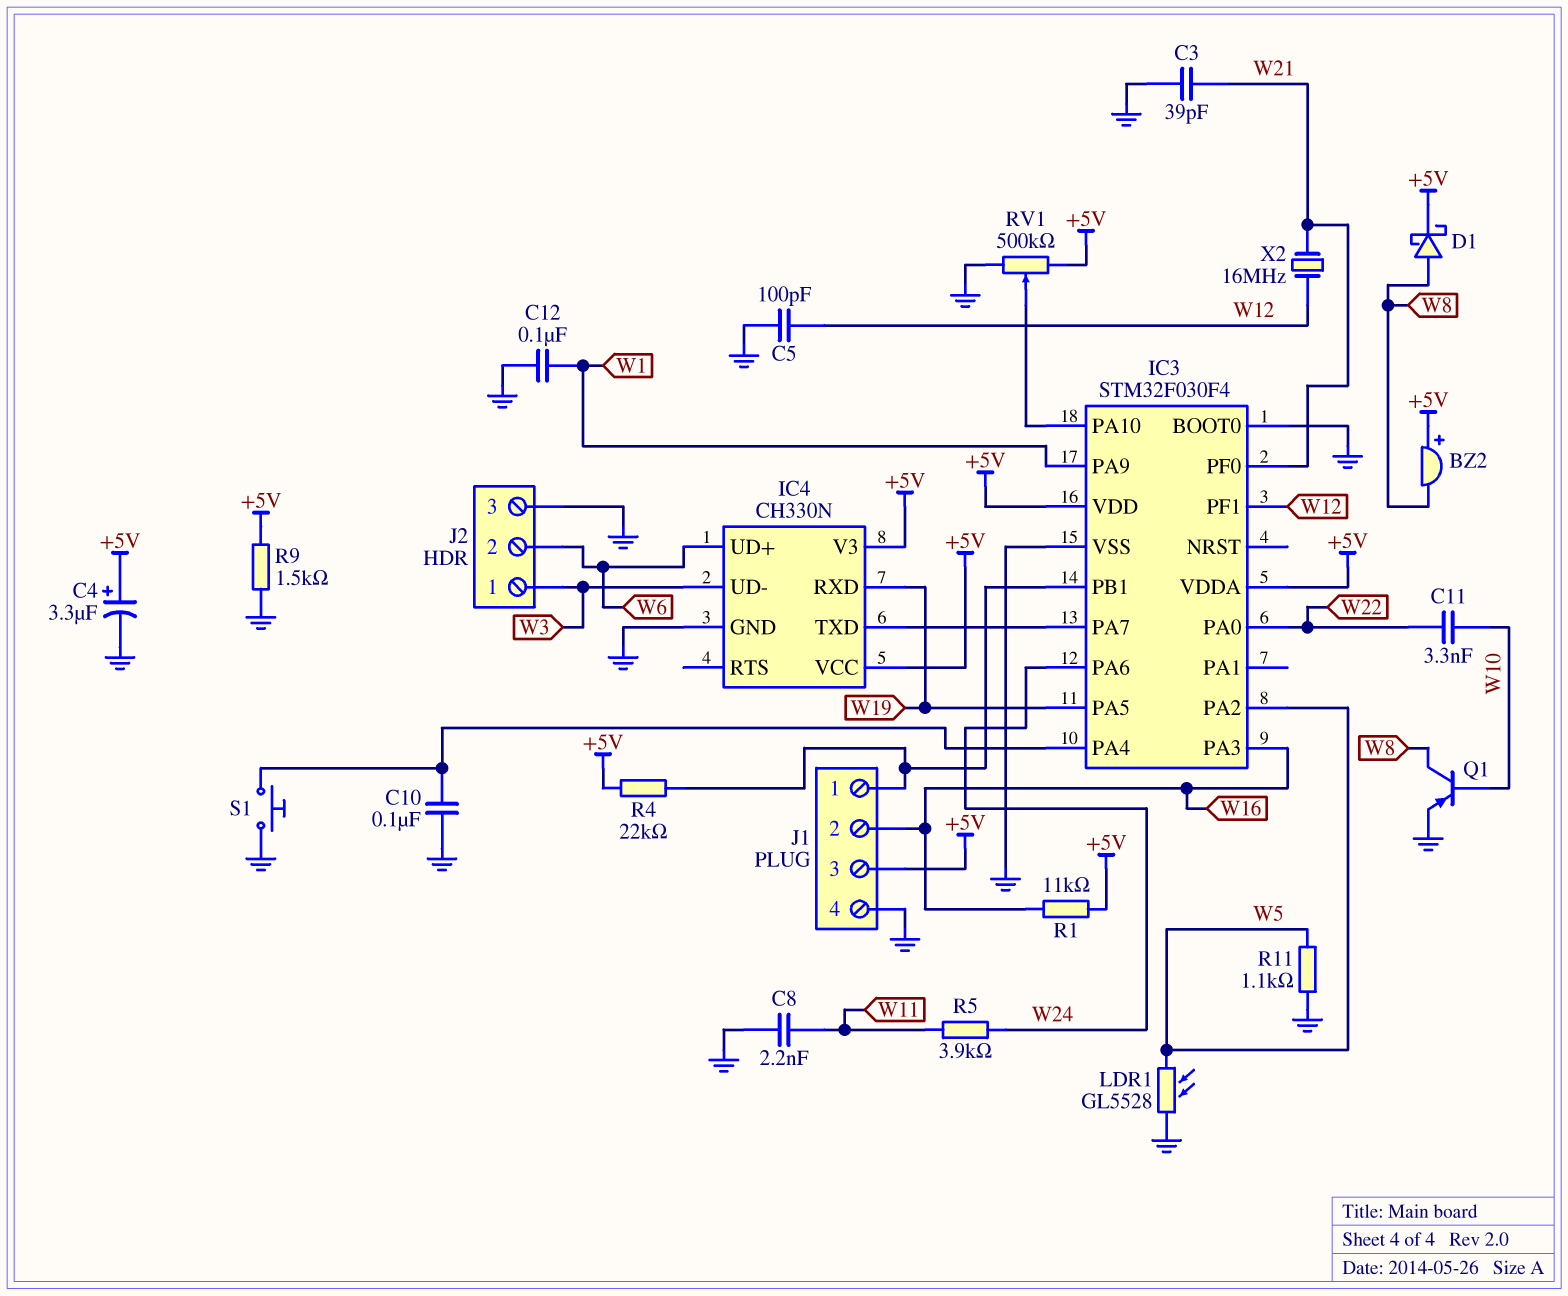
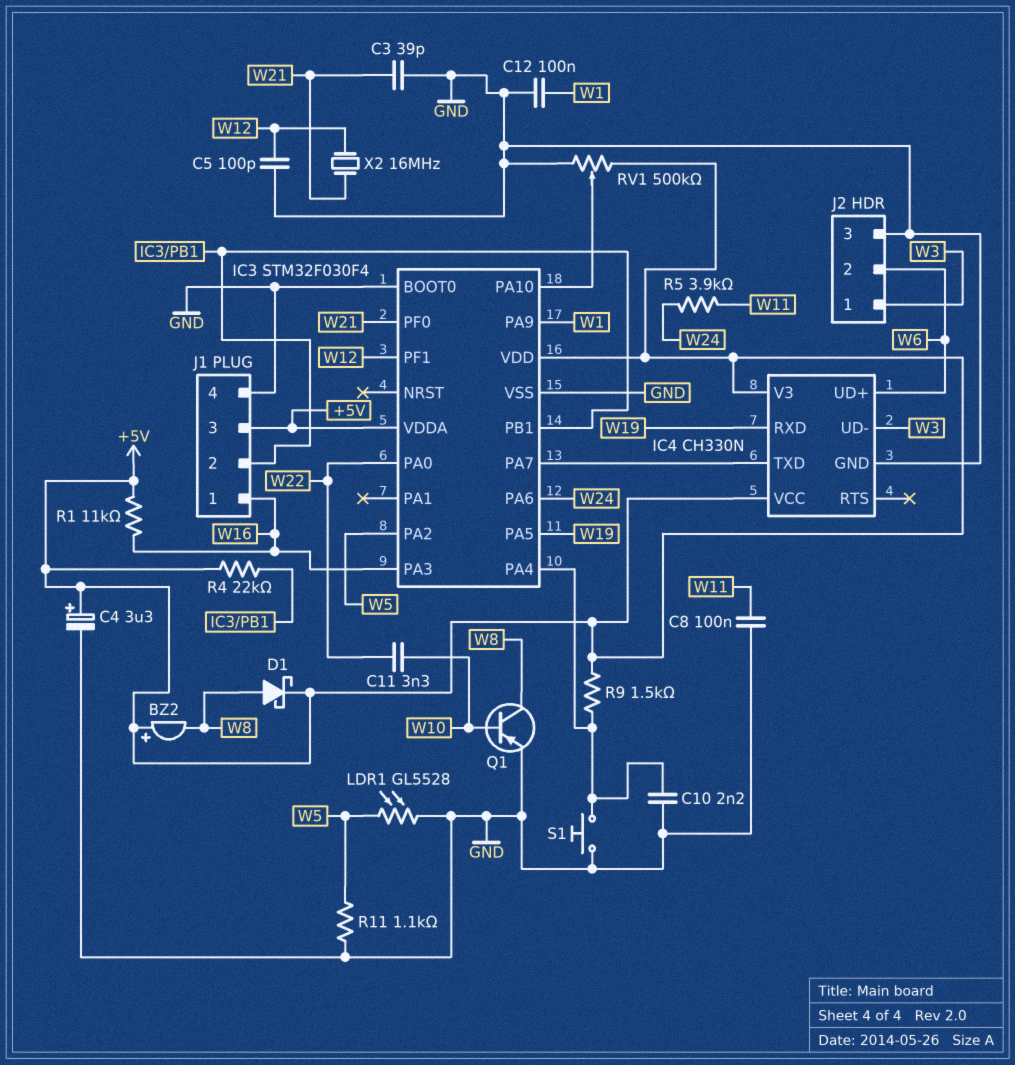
C8: 2.2nF (GND, W11) -> 100nF (GND, W11)
C10: 100nF (GND, IC3/PA4) -> 2.2nF (GND, IC3/PA4)
J1 pin 1: IC3/PB1 -> W16
J1 pin 2: W16 -> IC3/PB1
R9: 1.5k (+5V, GND) -> 1.5k (+5V, IC3/PA4)

